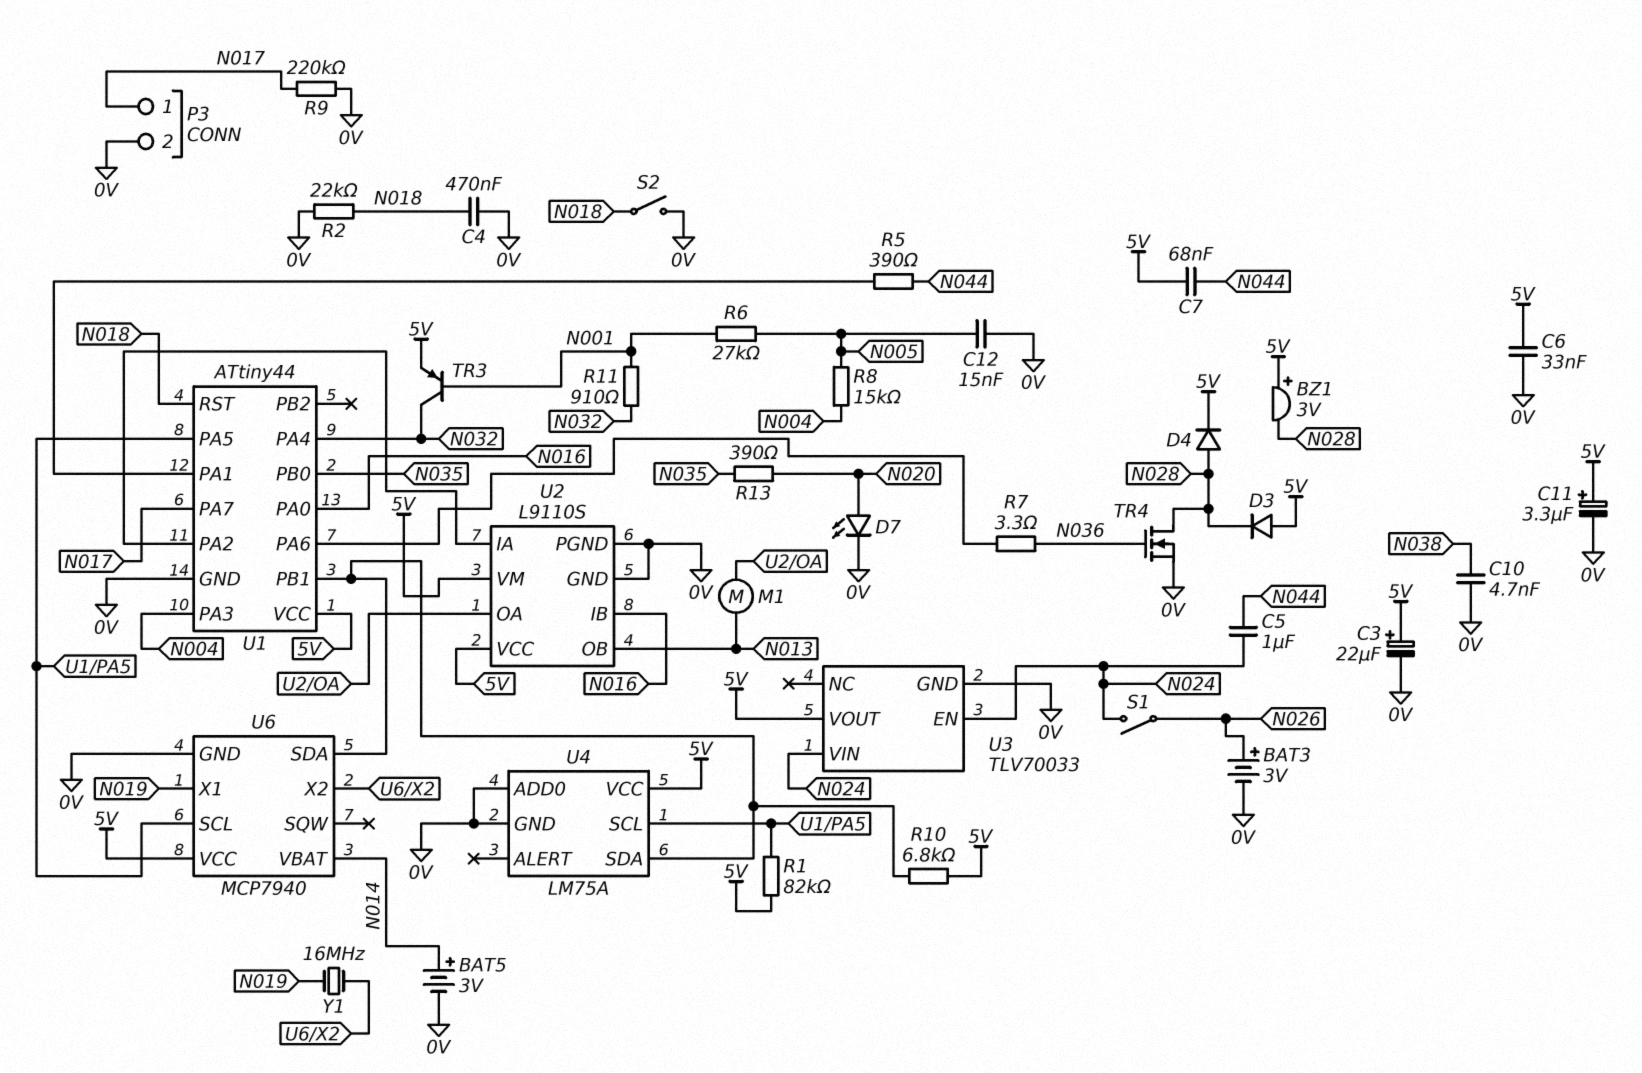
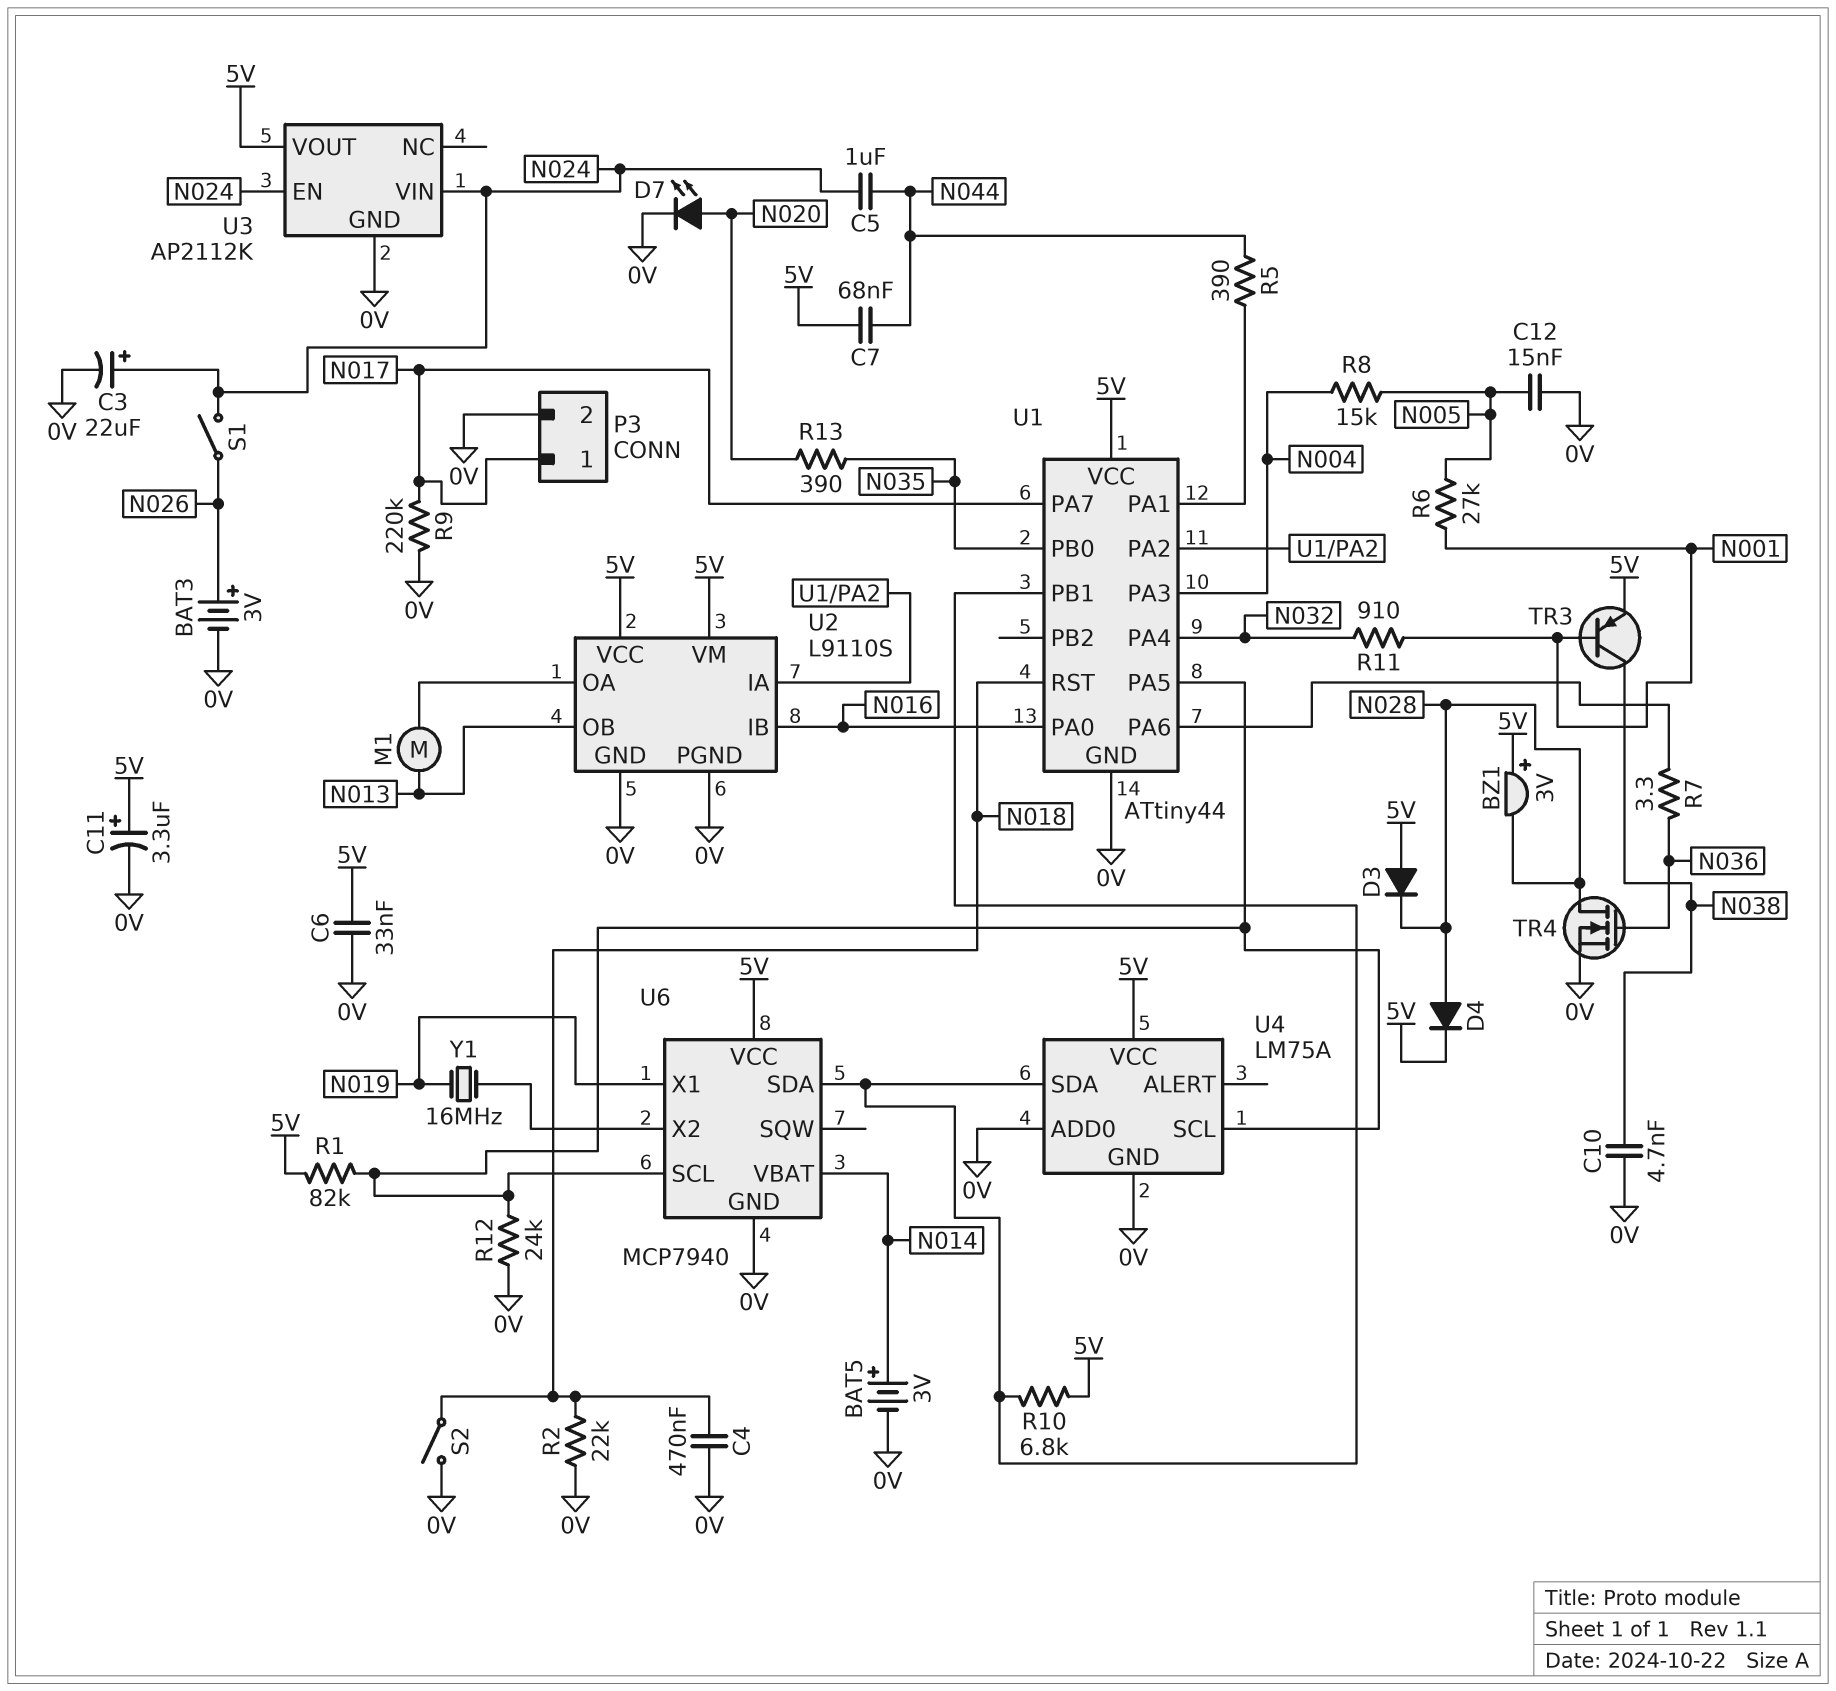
C3: 22uF (plus 5V, minus 0V) -> 22uF (plus N024, minus 0V)
R12: none -> 24k (0V, U1/PA5)
TR3: PNP (B N001, C N032, E 5V) -> PNP (B N001, C N038, E 5V)
U3: TLV70033 -> AP2112K

